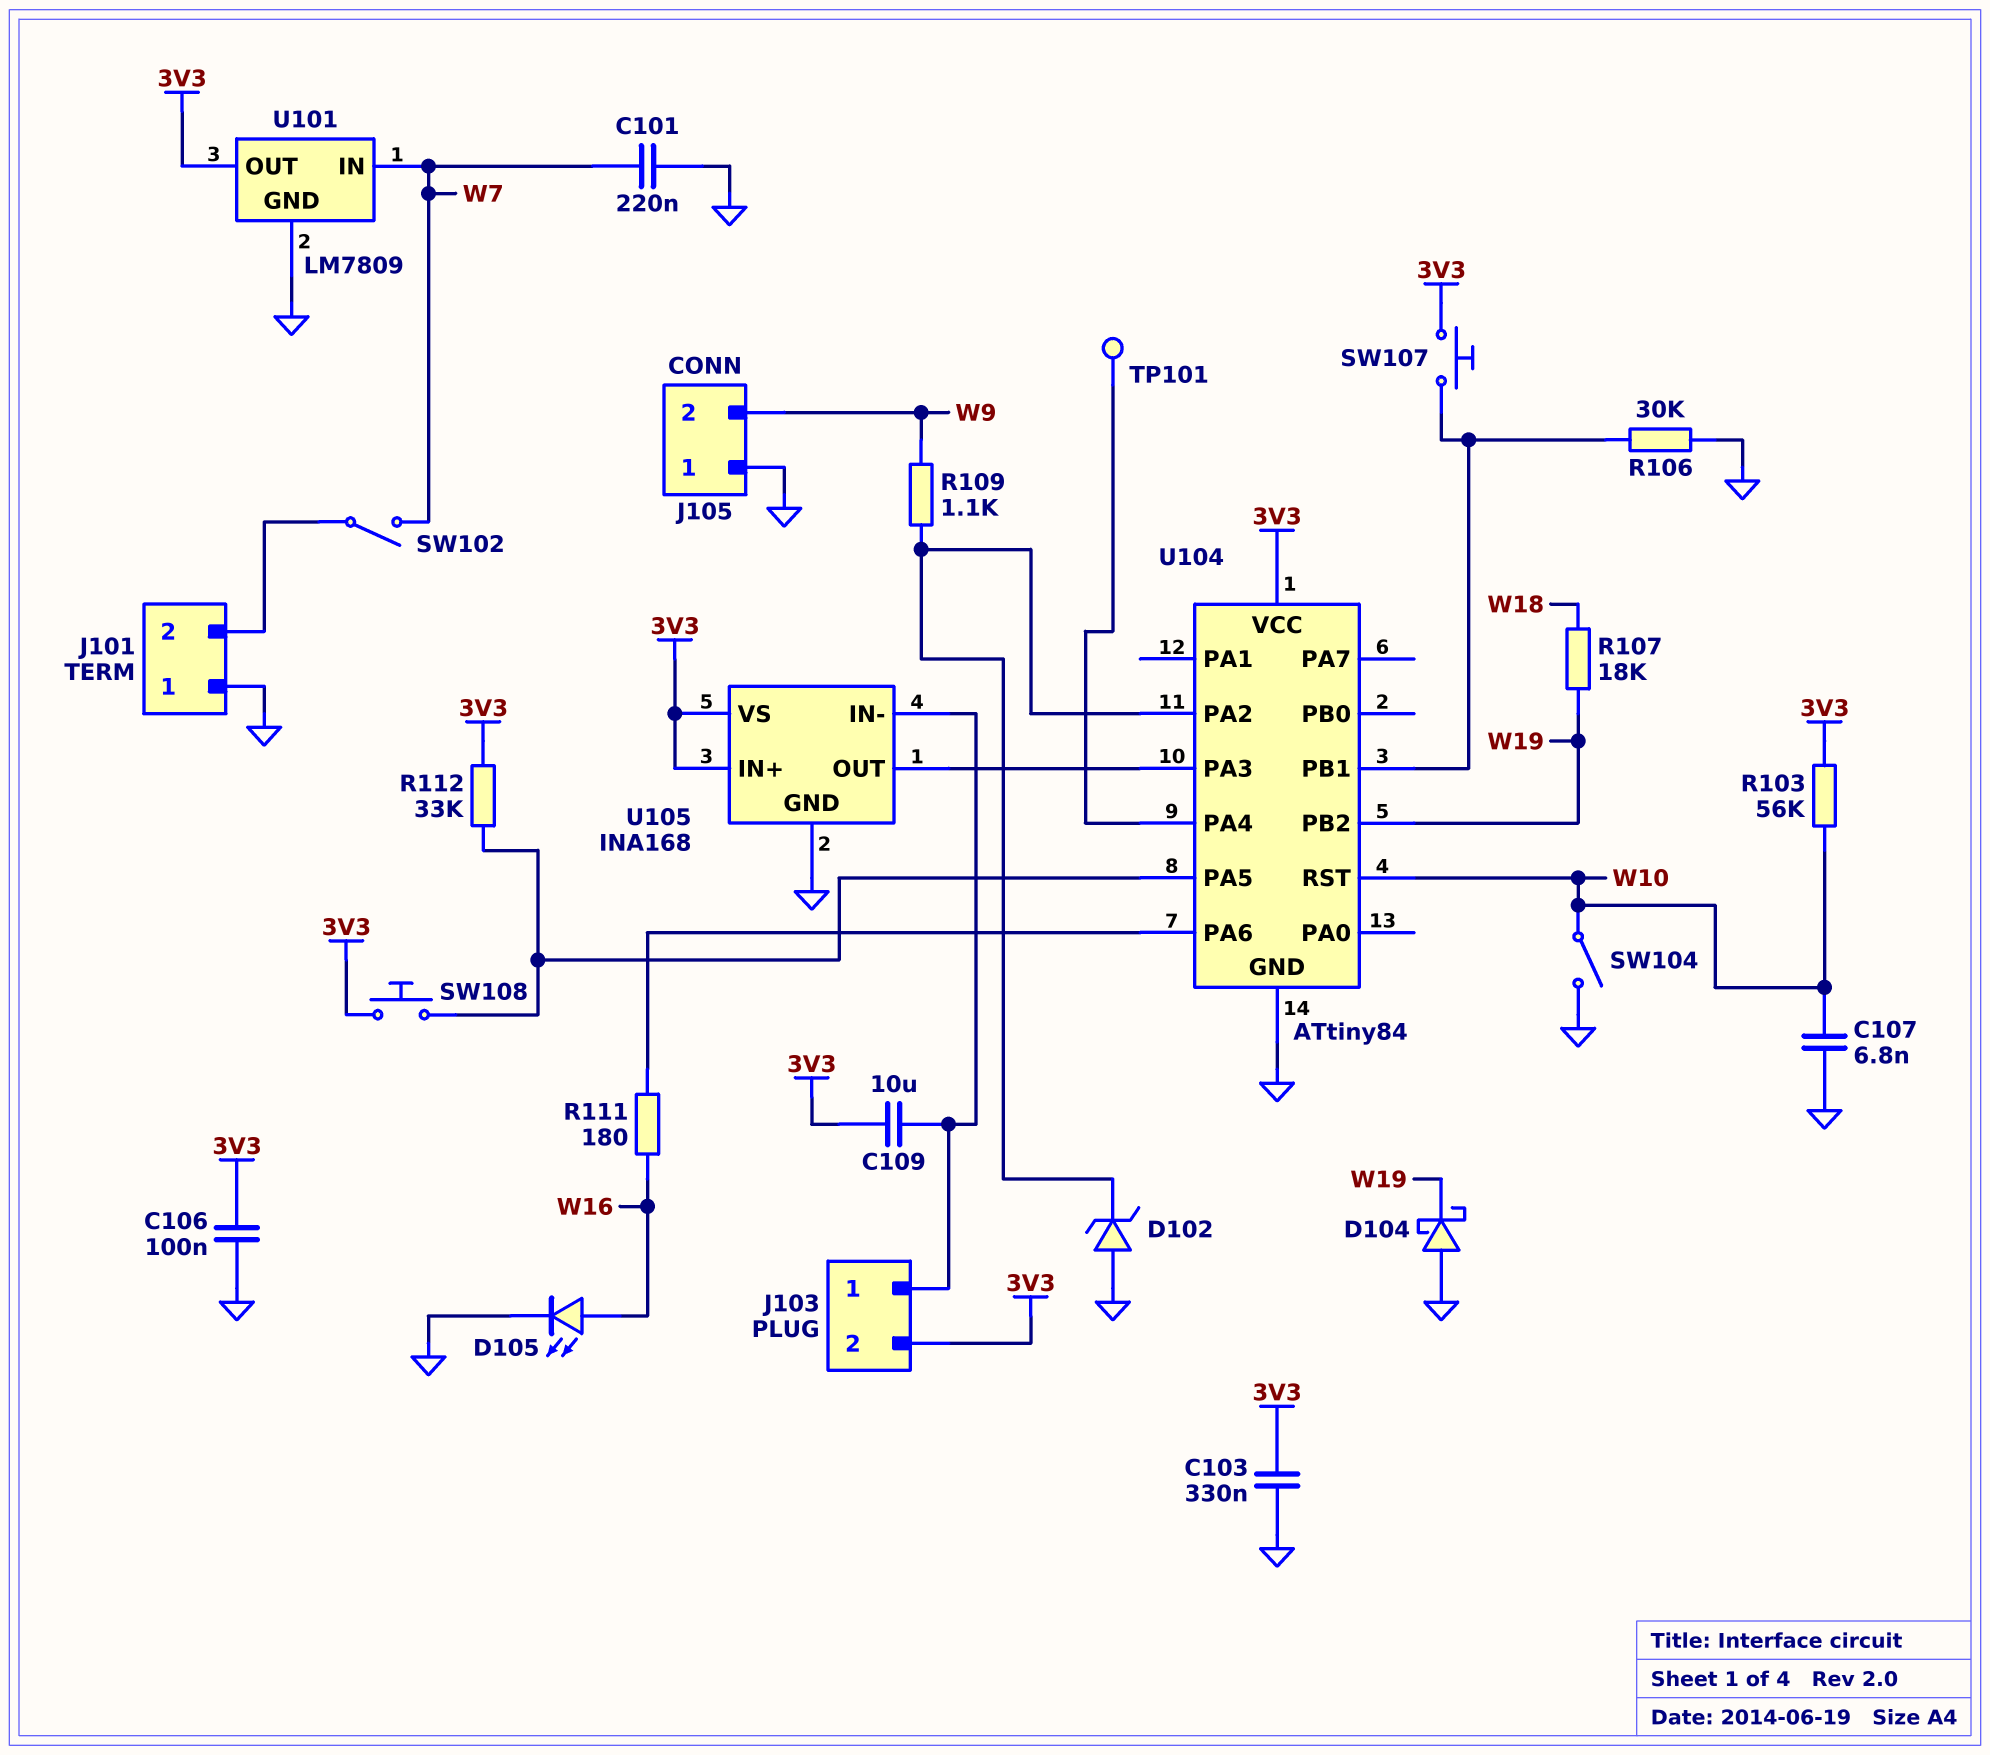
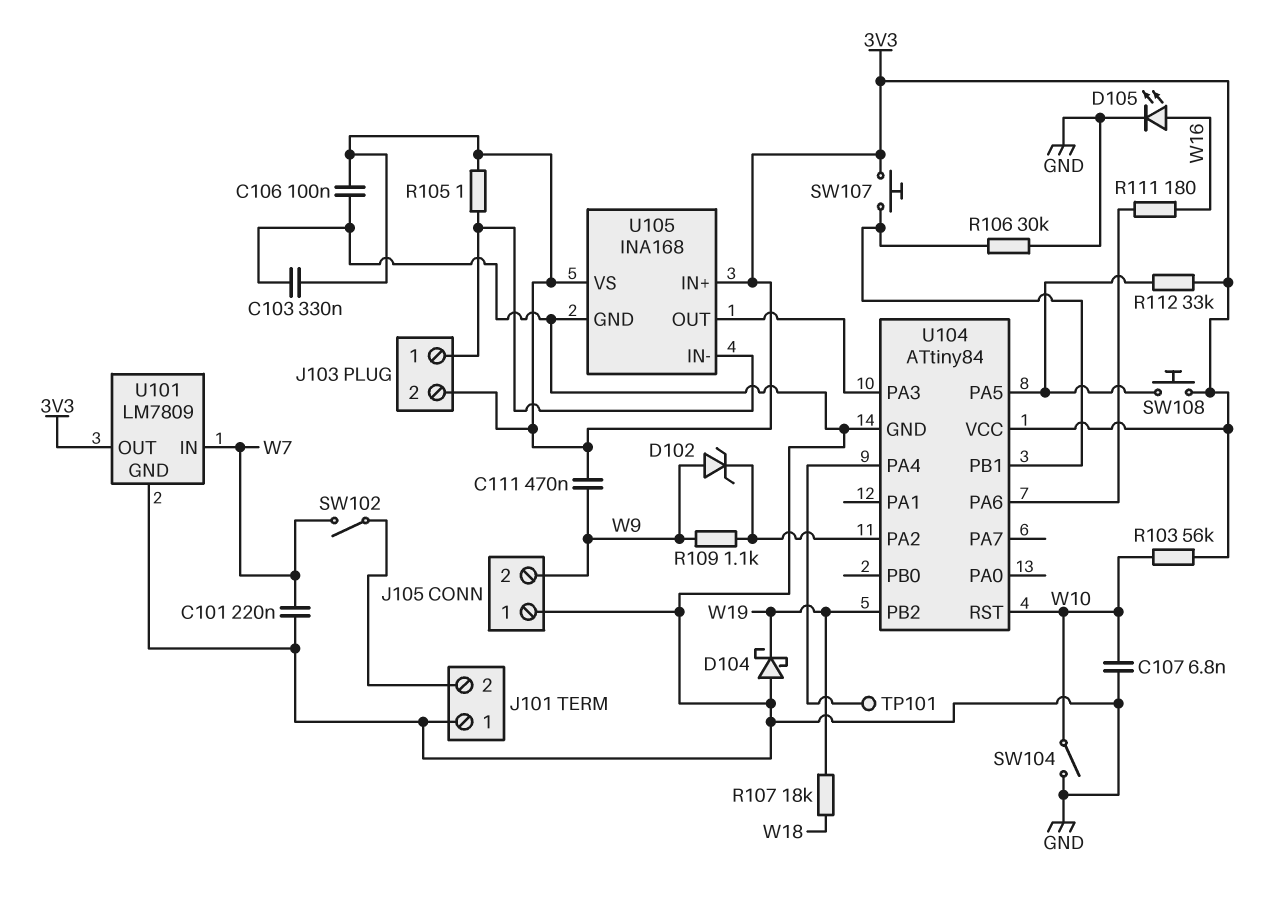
C109: 10uF (3V3, J103/1) -> none
C111: none -> 470nF (3V3, W9)
D102: zener (A GND, K U104/PA2) -> zener (A W9, K U104/PA2)
R105: none -> 1 (3V3, J103/1)

